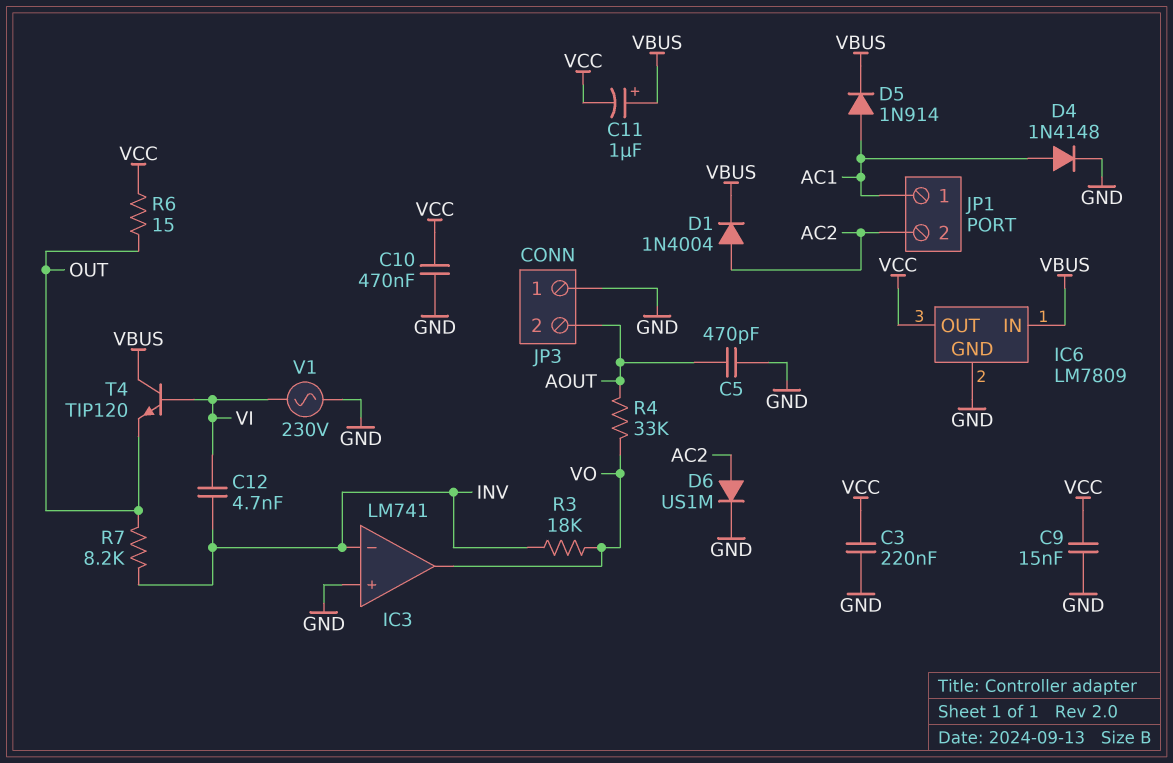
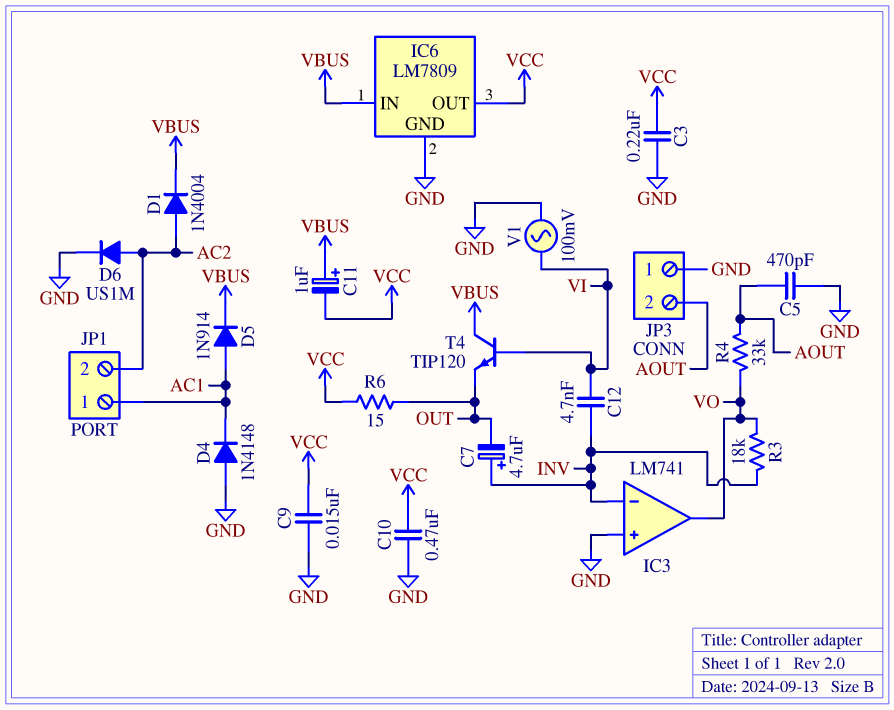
C7: none -> 4.7uF (plus INV, minus OUT)
D4: diode 1N4148 (A AC1, K GND) -> diode 1N4148 (A GND, K AC1)
R7: 8.2k (INV, OUT) -> none
V1: AC 230V (GND, VI) -> AC 100mV (GND, VI)

